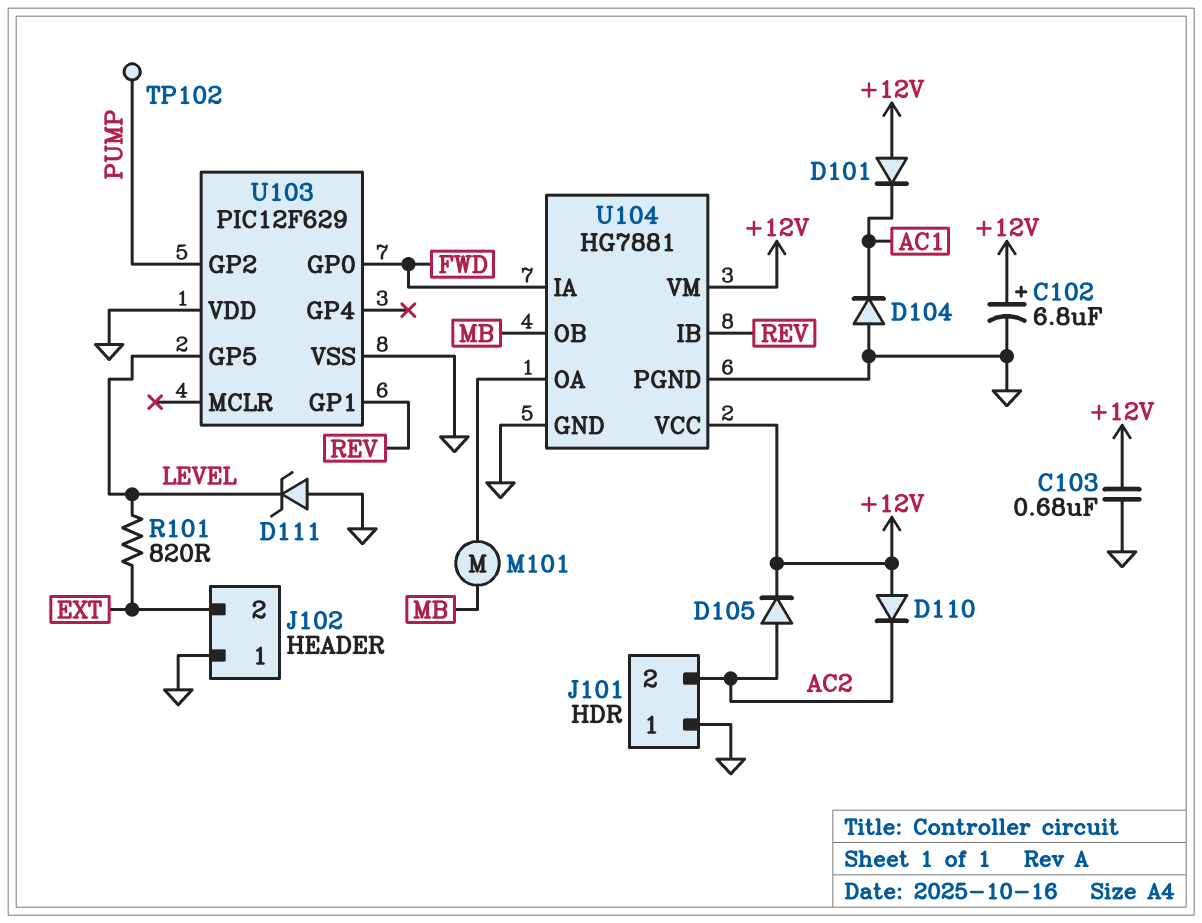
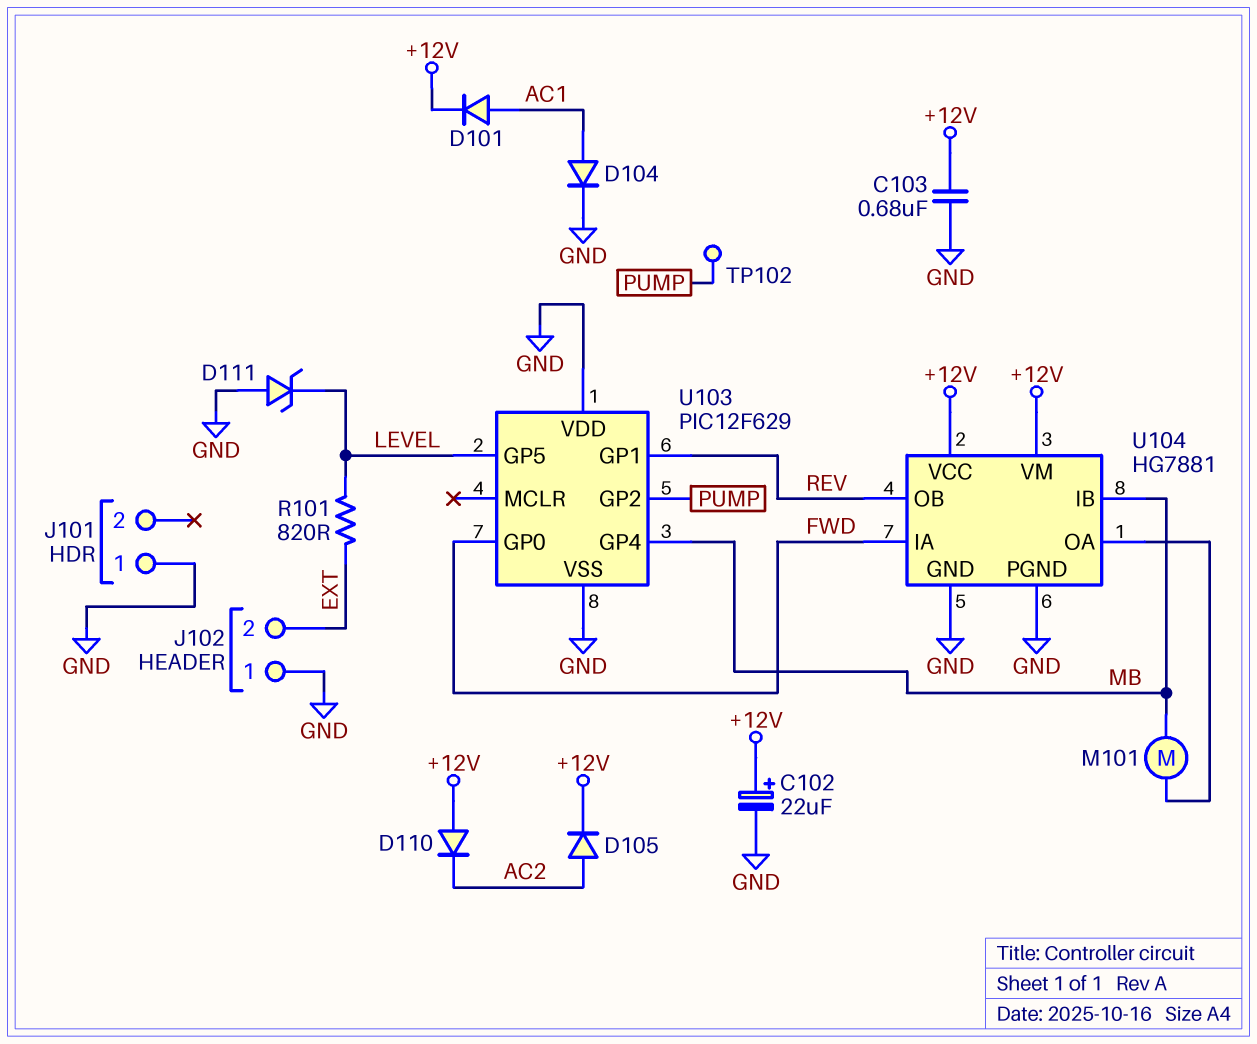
C102: 6.8uF (plus +12V, minus GND) -> 22uF (plus +12V, minus GND)
D101: diode (A +12V, K AC1) -> diode (A AC1, K +12V)
D104: diode (A GND, K AC1) -> diode (A AC1, K GND)
J101 pin 2: AC2 -> none
U103 pin GP4: none -> MB
U104 pin IB: REV -> MB
U104 pin OB: MB -> REV

